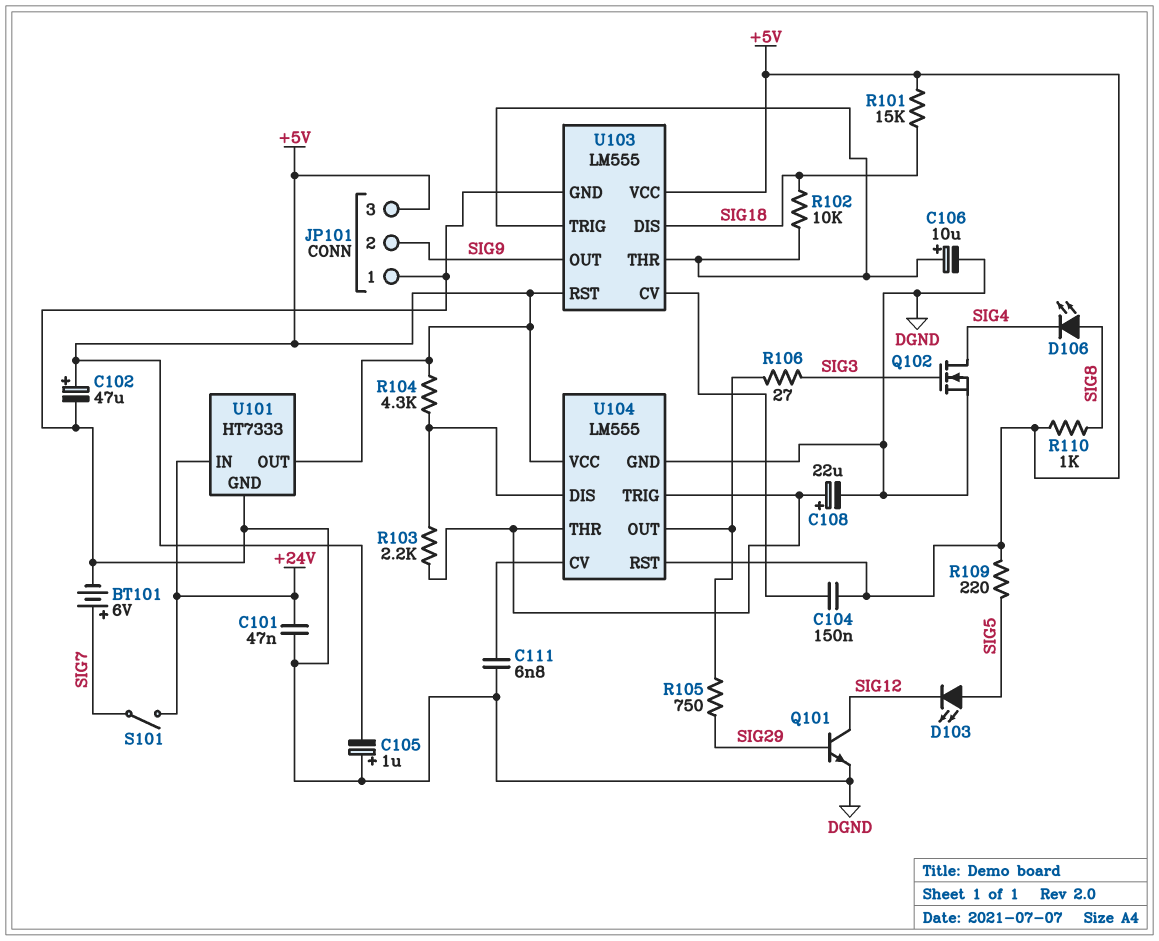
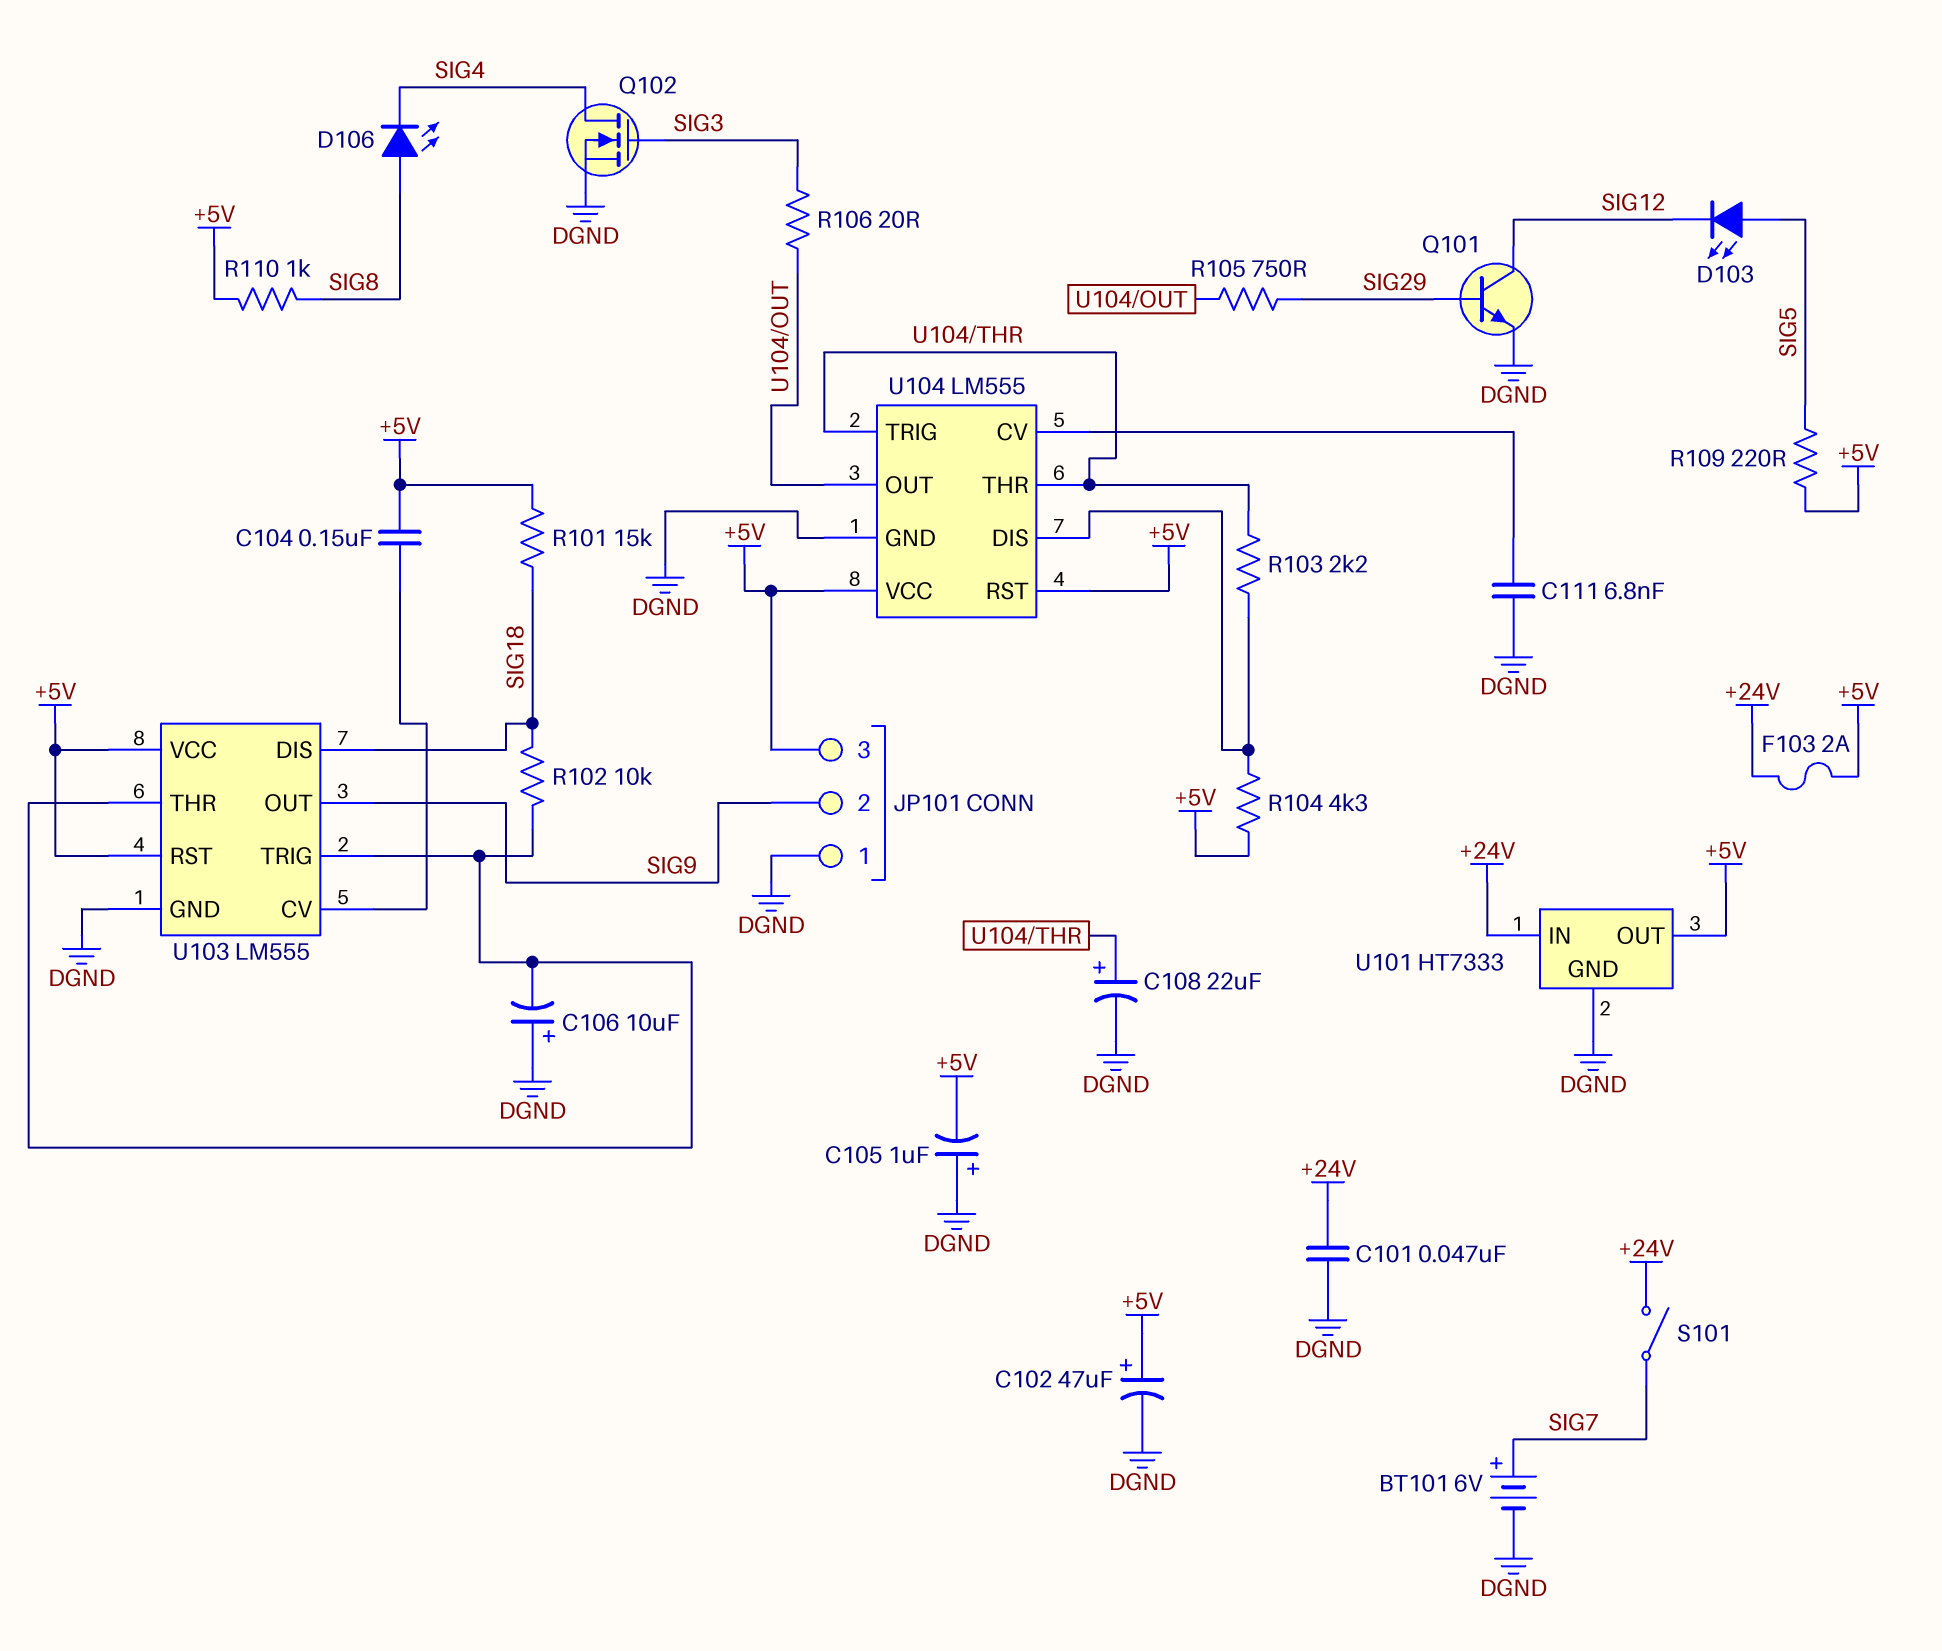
C106: 10uF (plus U103/THR, minus DGND) -> 10uF (plus DGND, minus U103/THR)
F103: none -> 2A (+5V, +24V)
R106: 27 (SIG3, U104/OUT) -> 20 (SIG3, U104/OUT)

